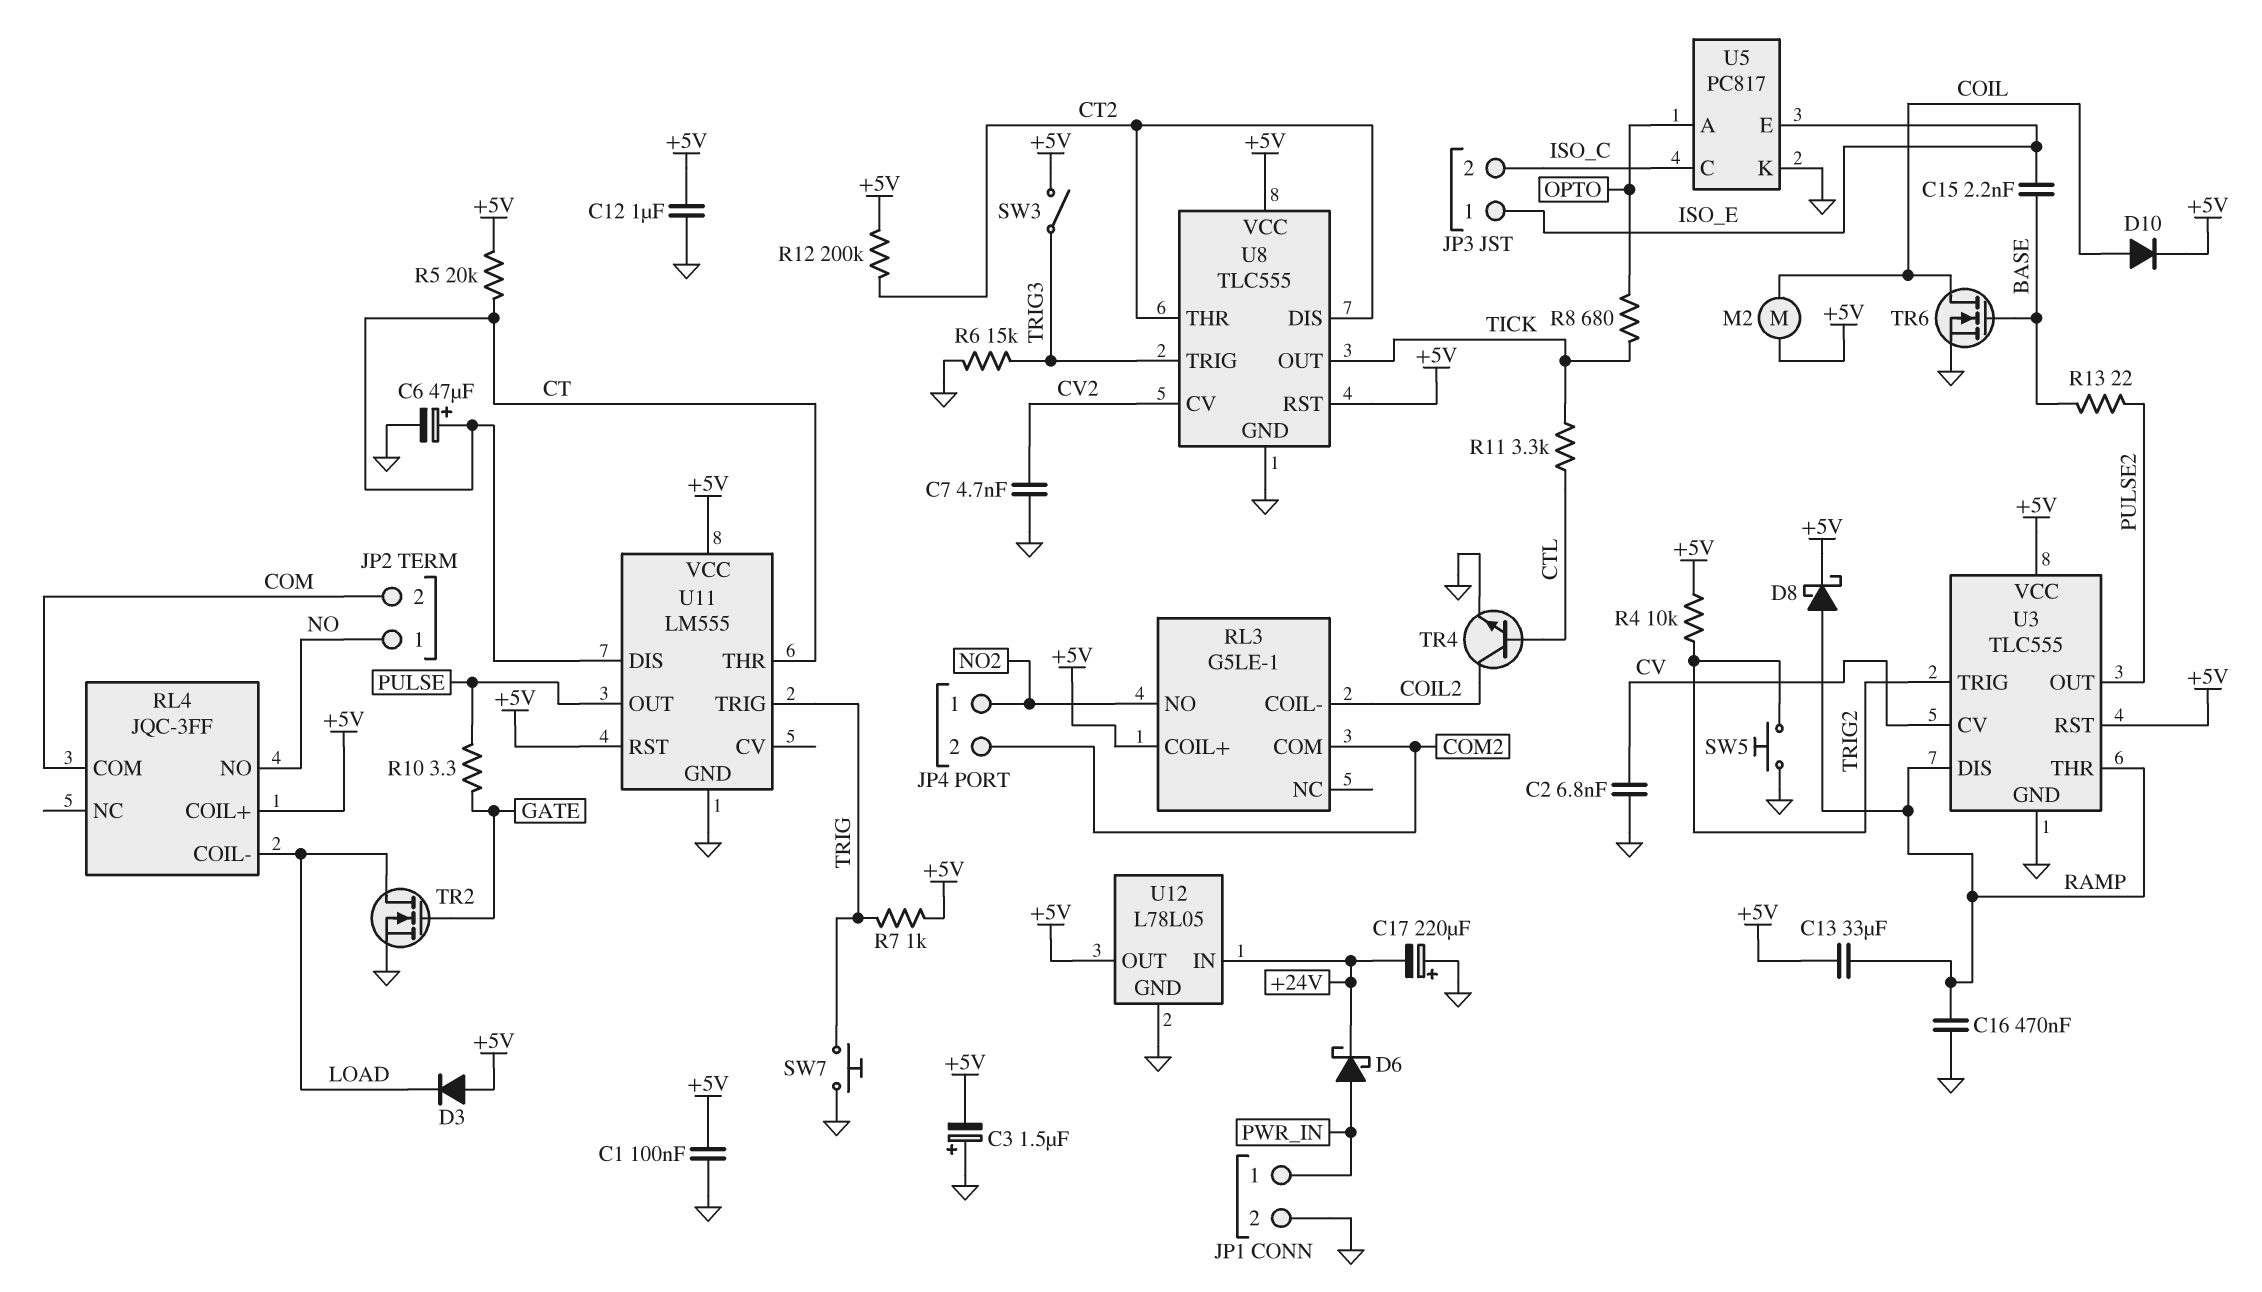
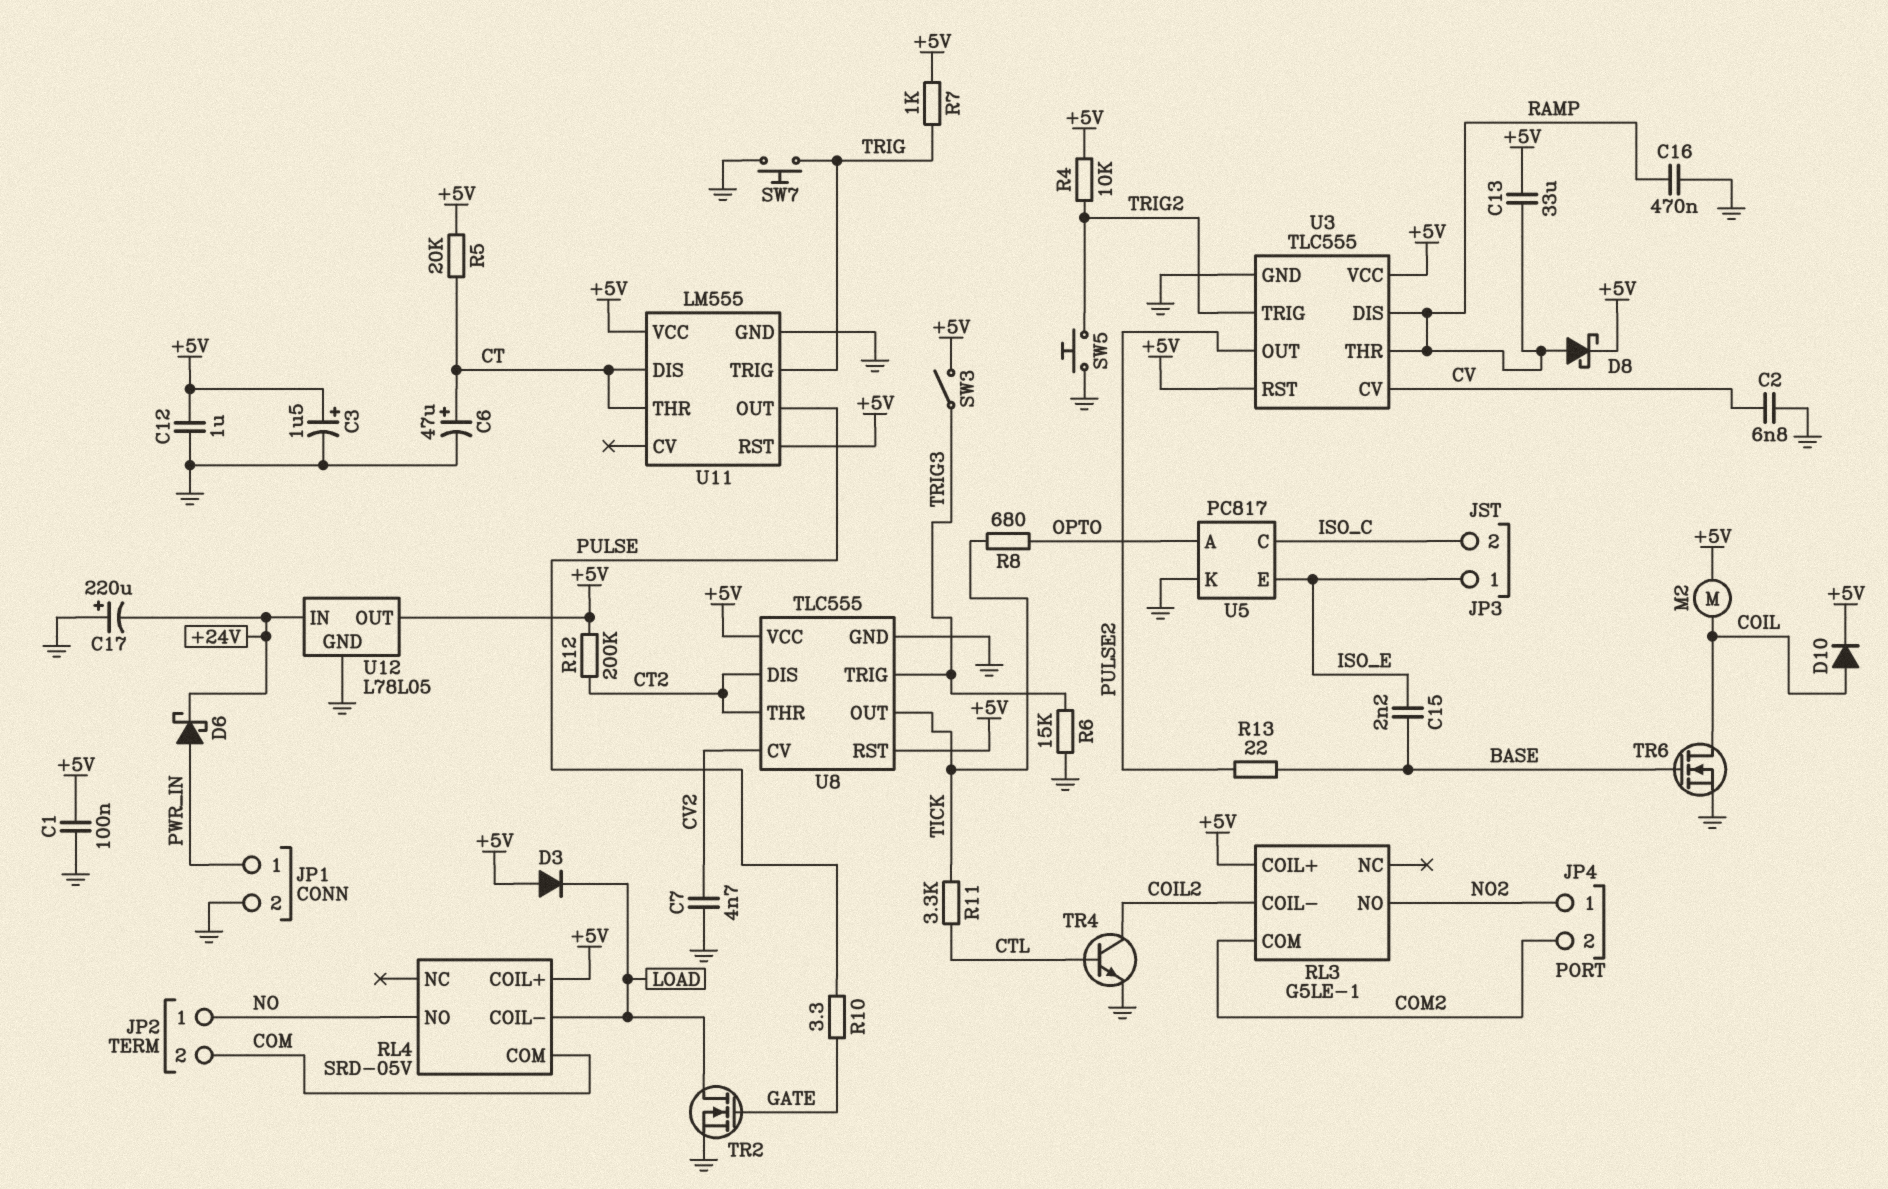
C3: 1.5uF (plus GND, minus +5V) -> 1.5uF (plus +5V, minus GND)
RL4: JQC-3FF -> SRD-05V

